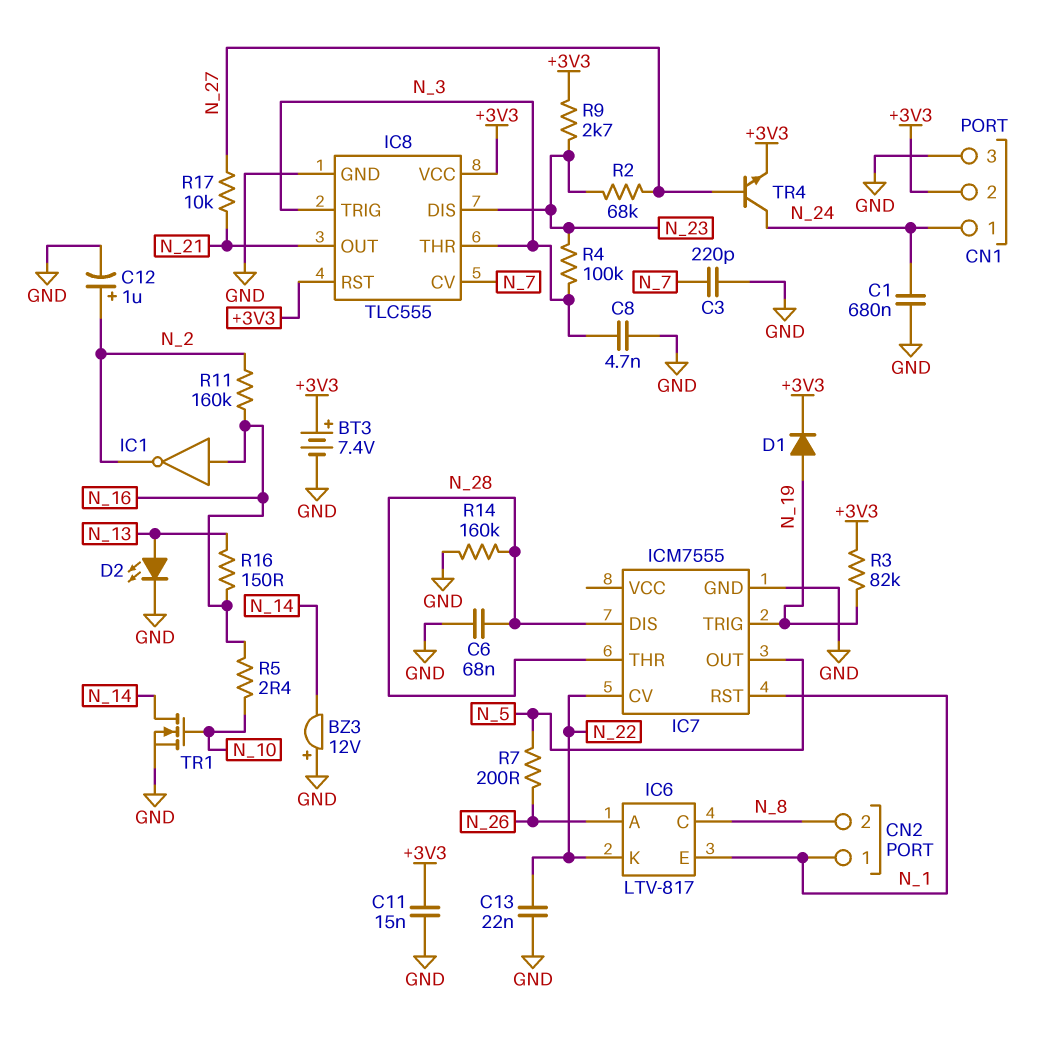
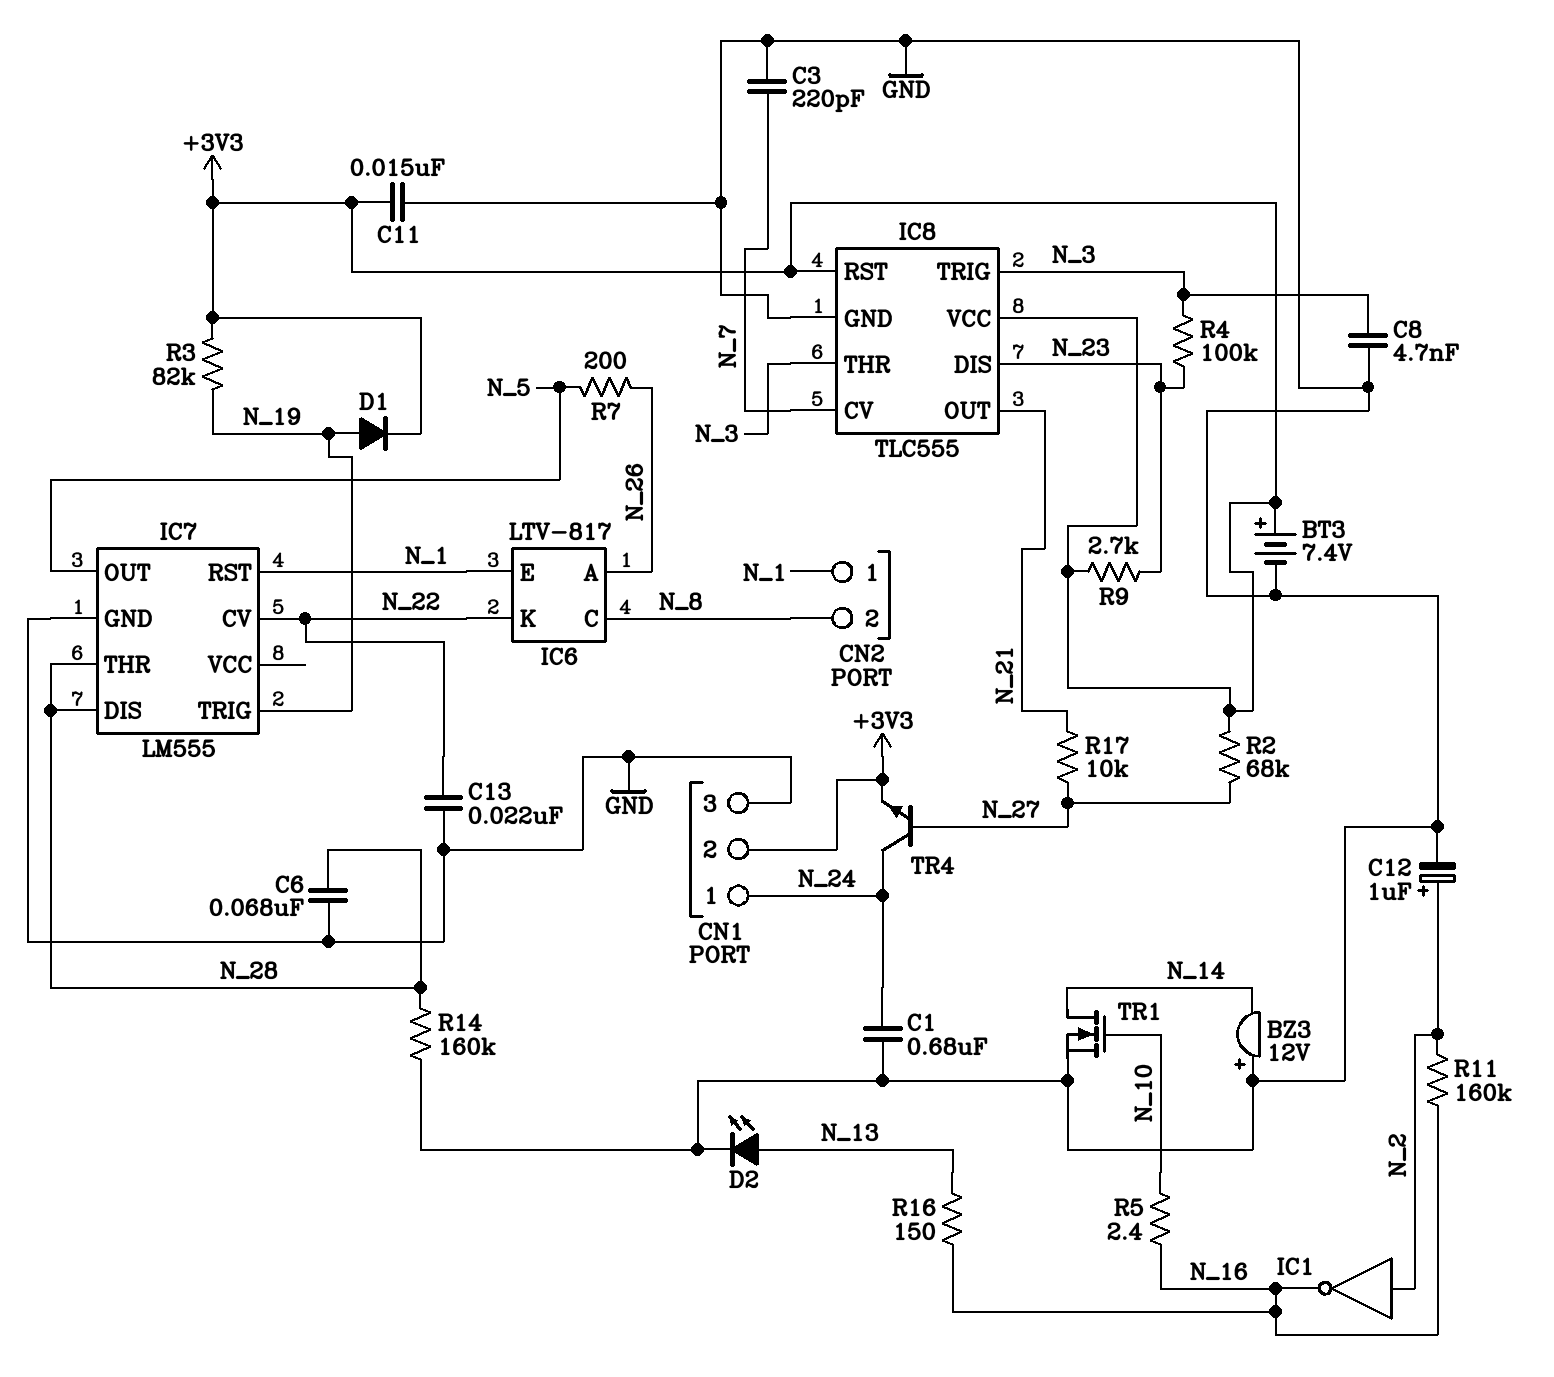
IC1: NOT (in N_16, out N_2) -> NOT (in N_2, out N_16)
IC7: ICM7555 -> LM555
R2: 68k (N_23, N_27) -> 68k (+3V3, N_27)

